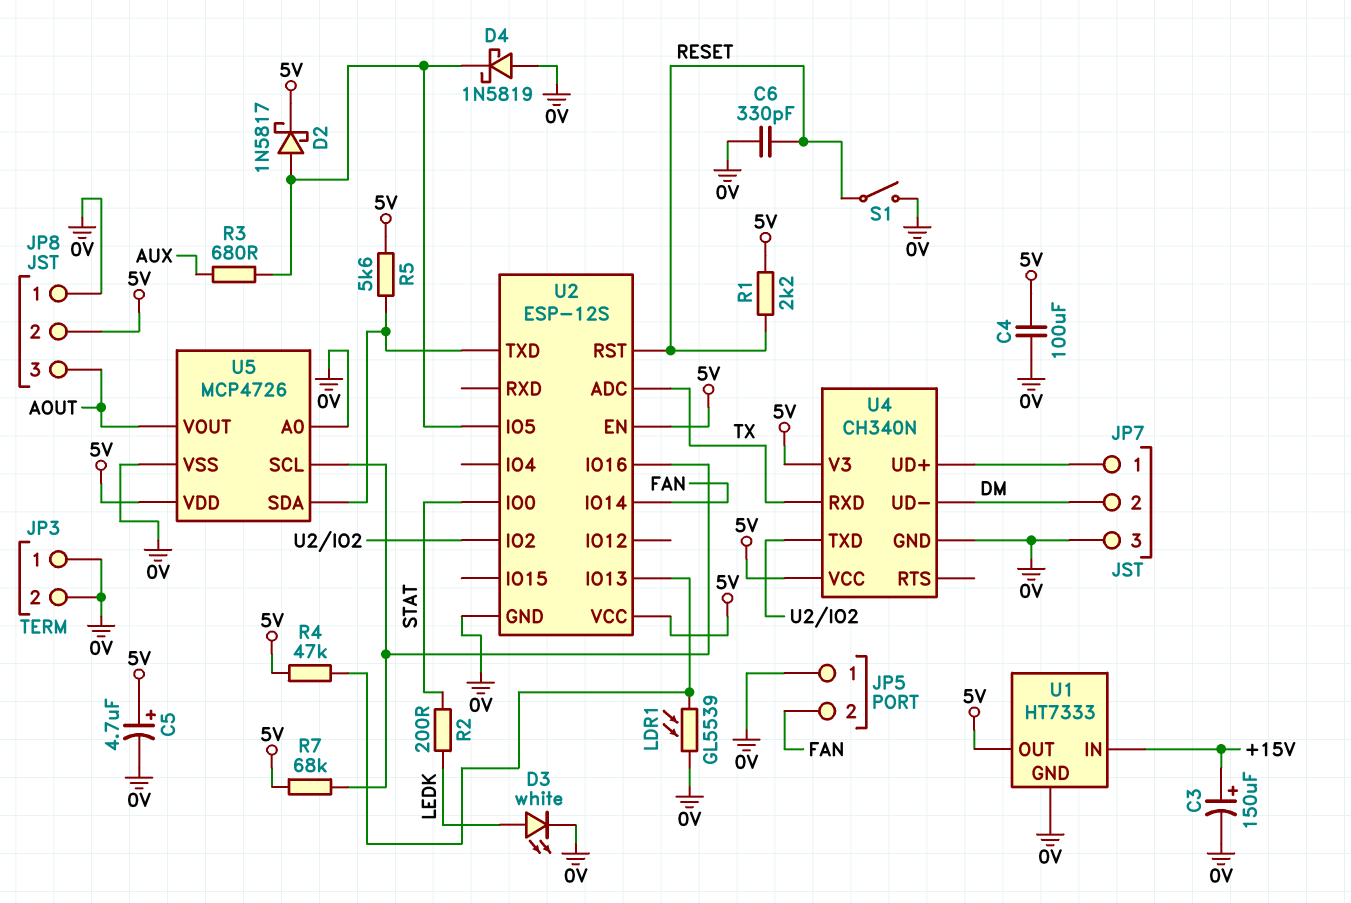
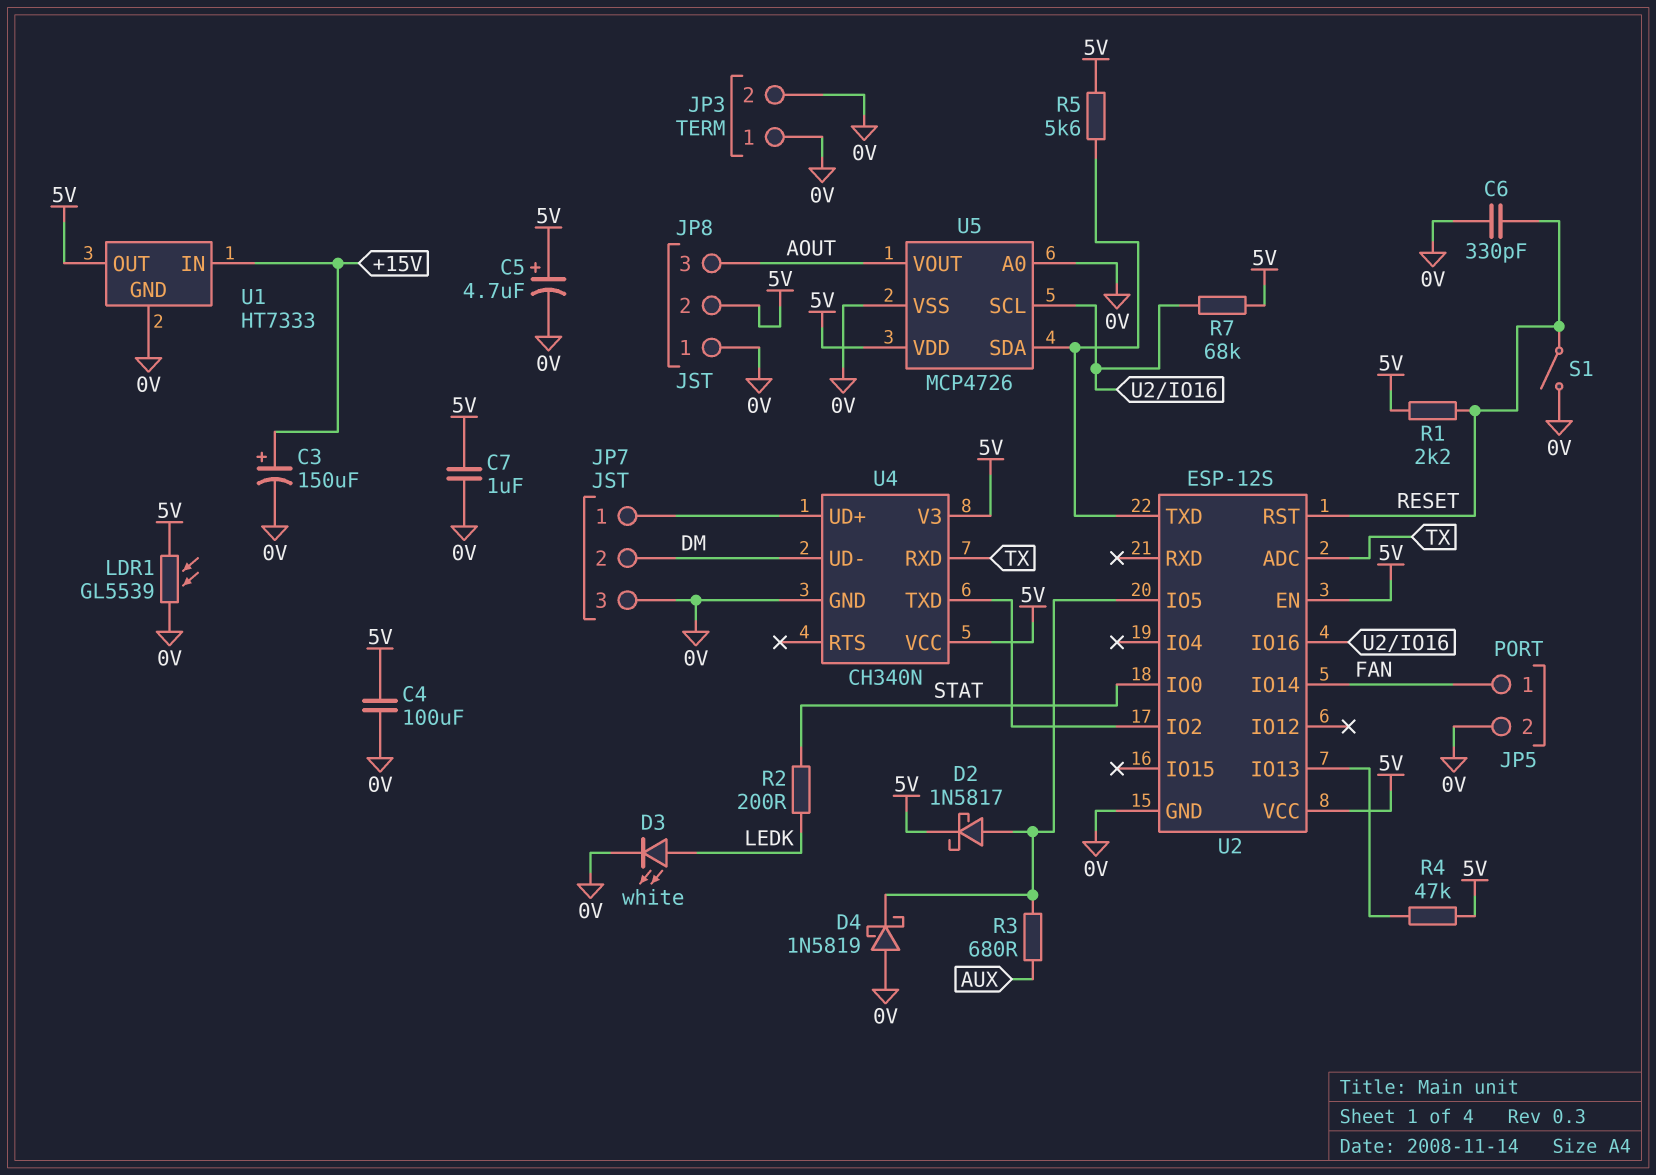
C7: none -> 1uF (0V, 5V)
JP5 pin 1: 0V -> FAN
JP5 pin 2: FAN -> 0V
LDR1: GL5539 (0V, U2/IO13) -> GL5539 (0V, 5V)

